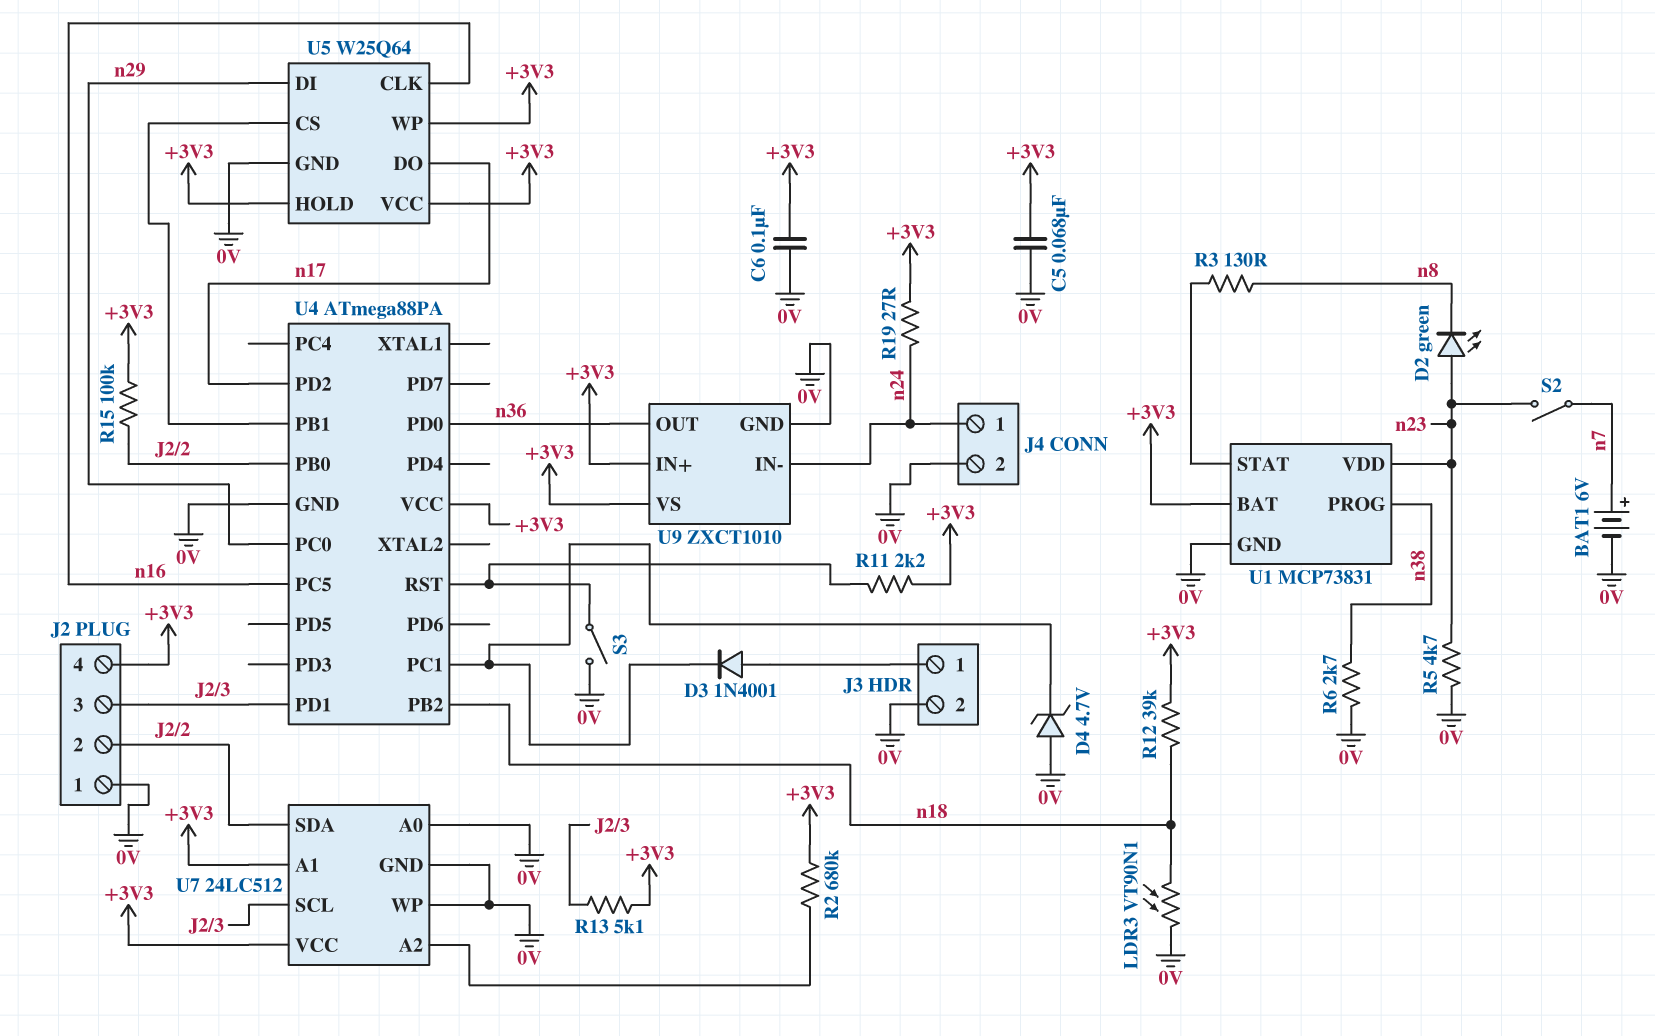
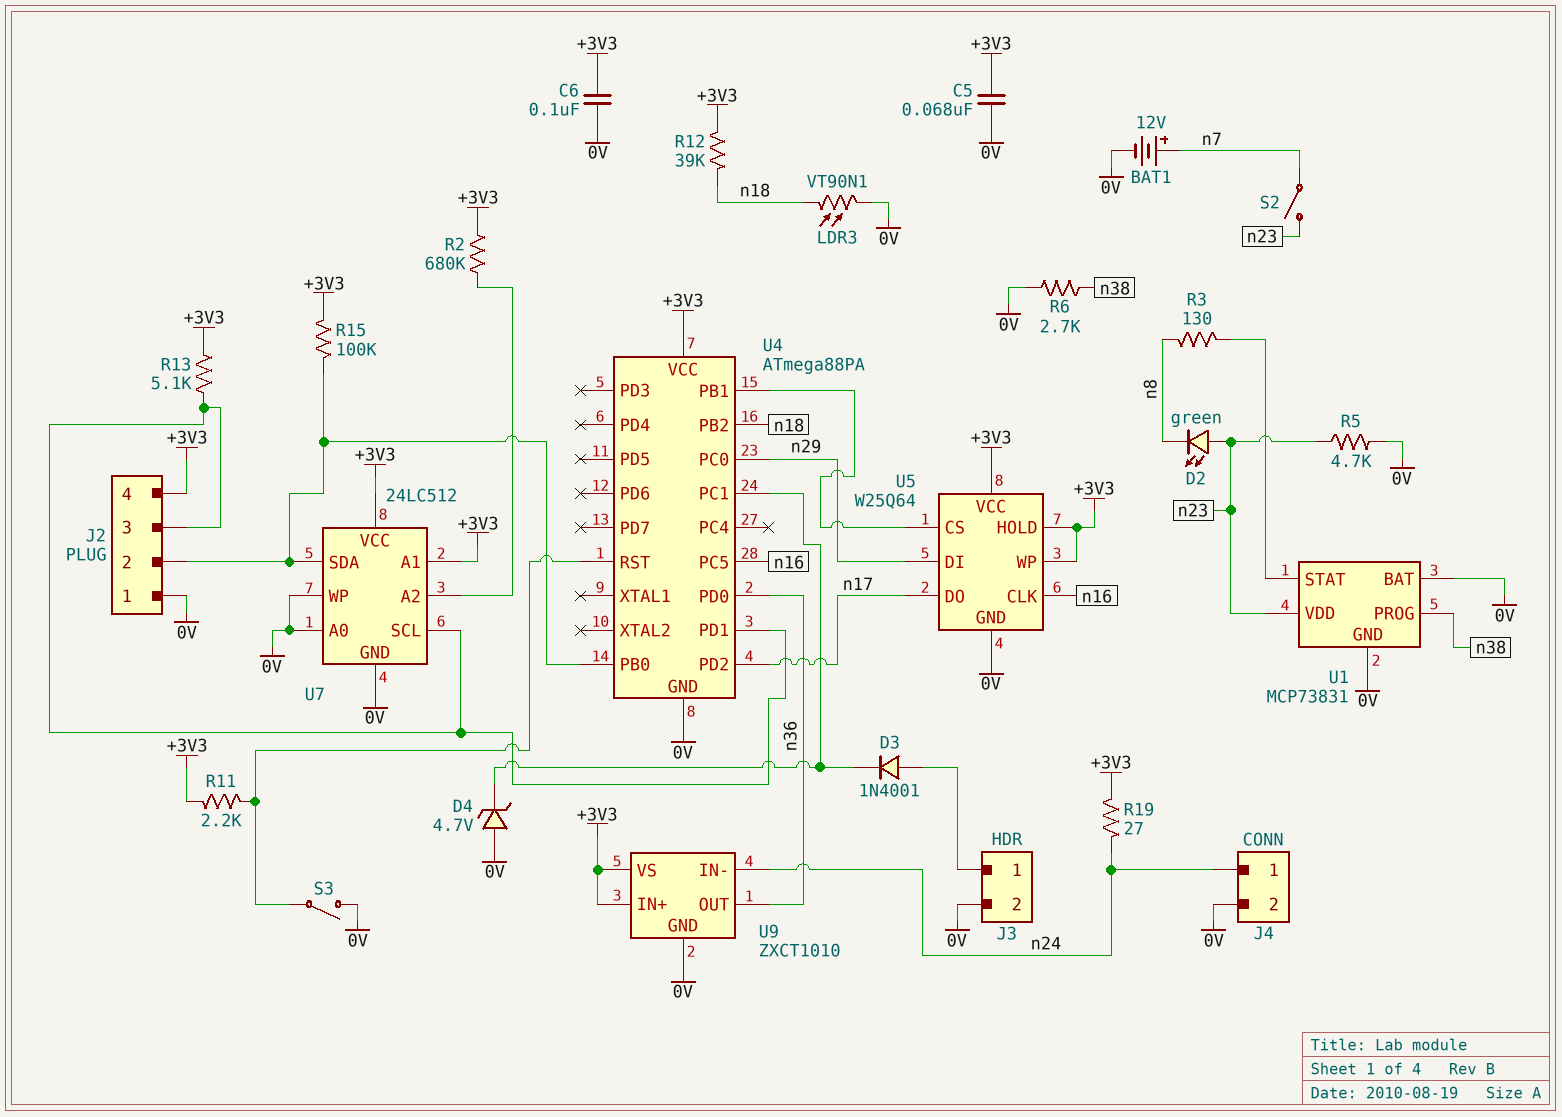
BAT1: 6V (plus n7, minus 0V) -> 12V (plus n7, minus 0V)
U1 pin BAT: +3V3 -> 0V

